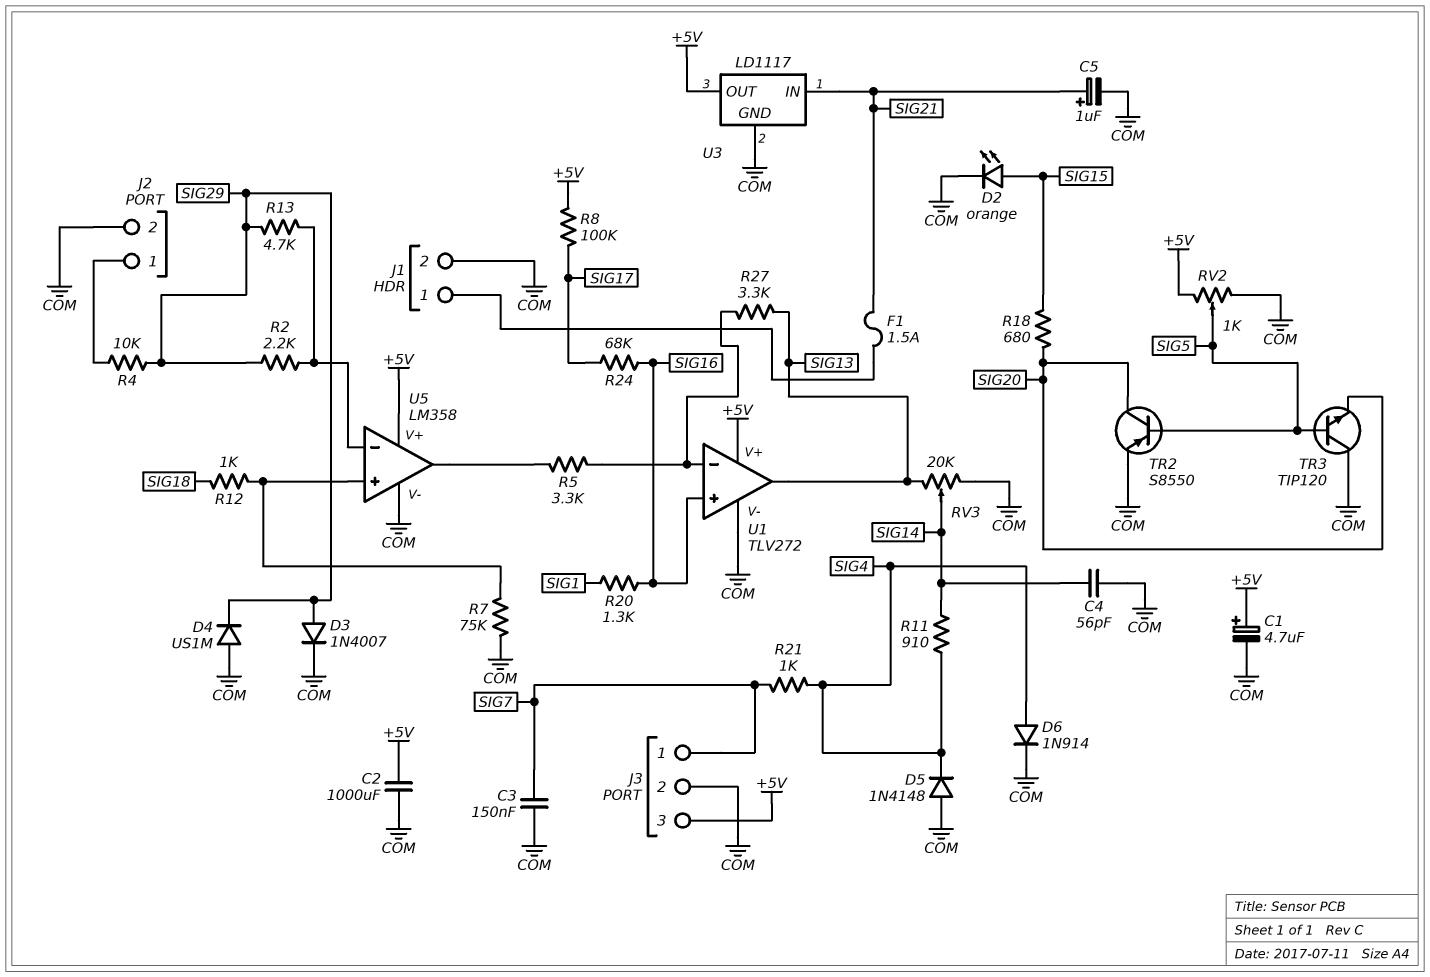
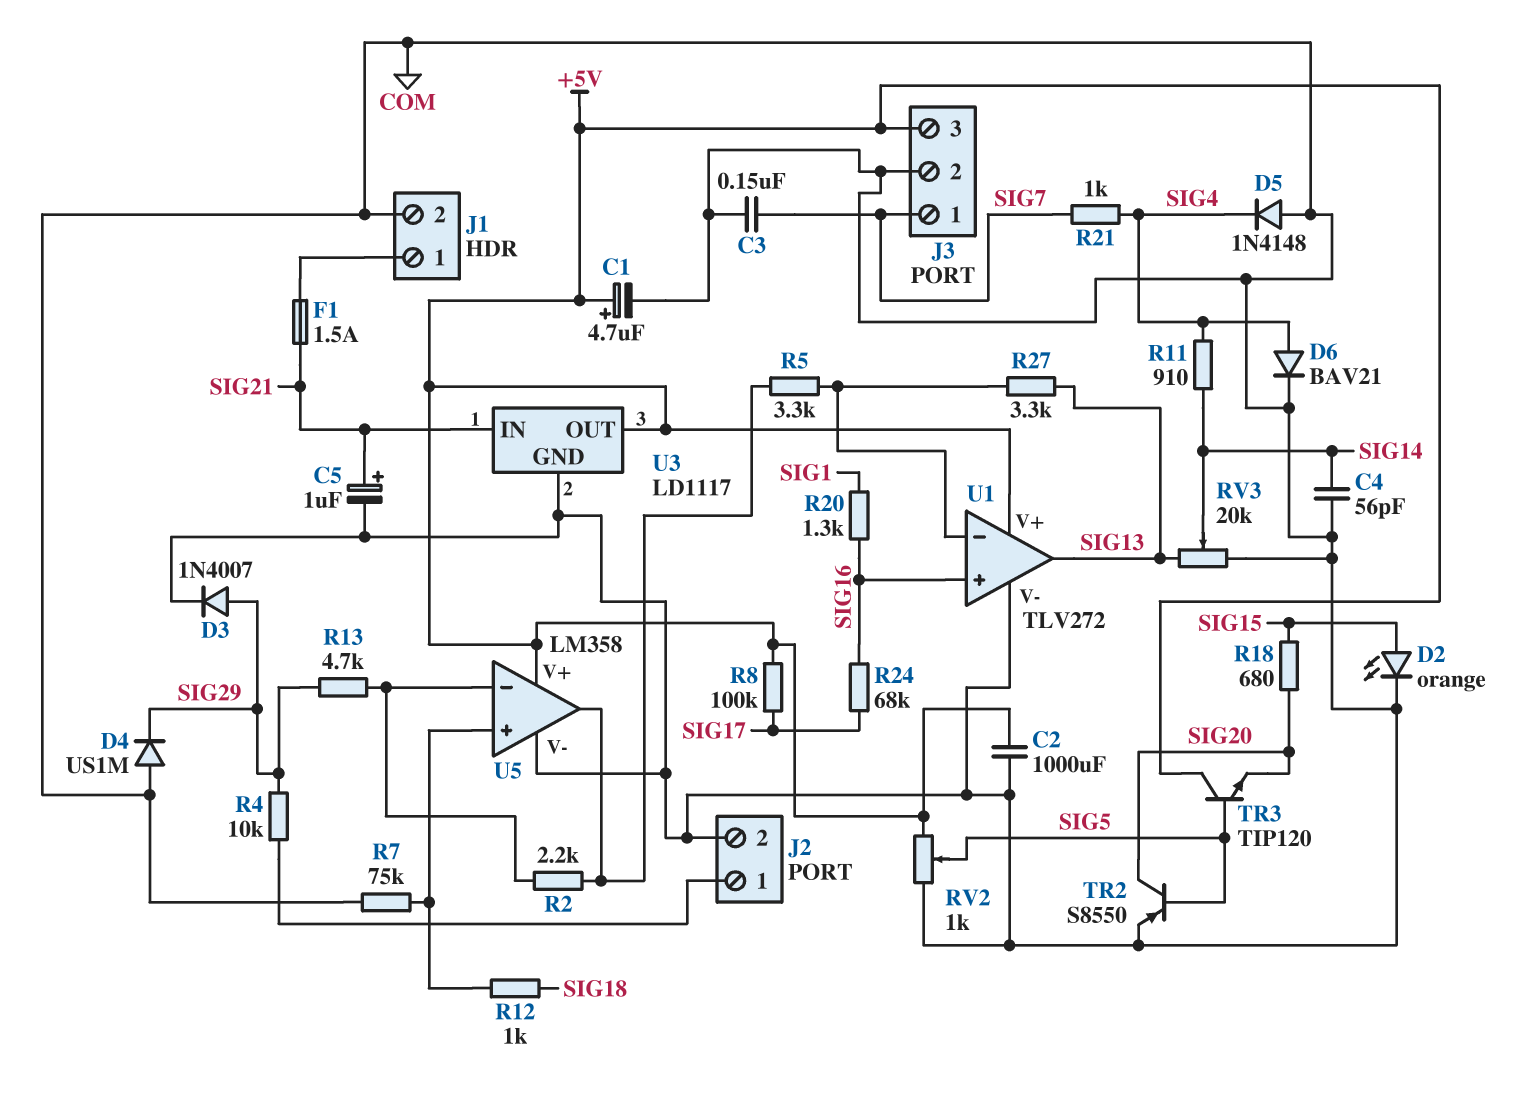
D6: diode 1N914 (A SIG4, K COM) -> diode BAV21 (A SIG4, K COM)
R2: 2.2k (SIG29, U5/in-) -> 2.2k (U5/in-, U5/out)
TR3: NPN TIP120 (B SIG5, C COM, E SIG20) -> NPN TIP120 (B SIG5, C +5V, E SIG20)

